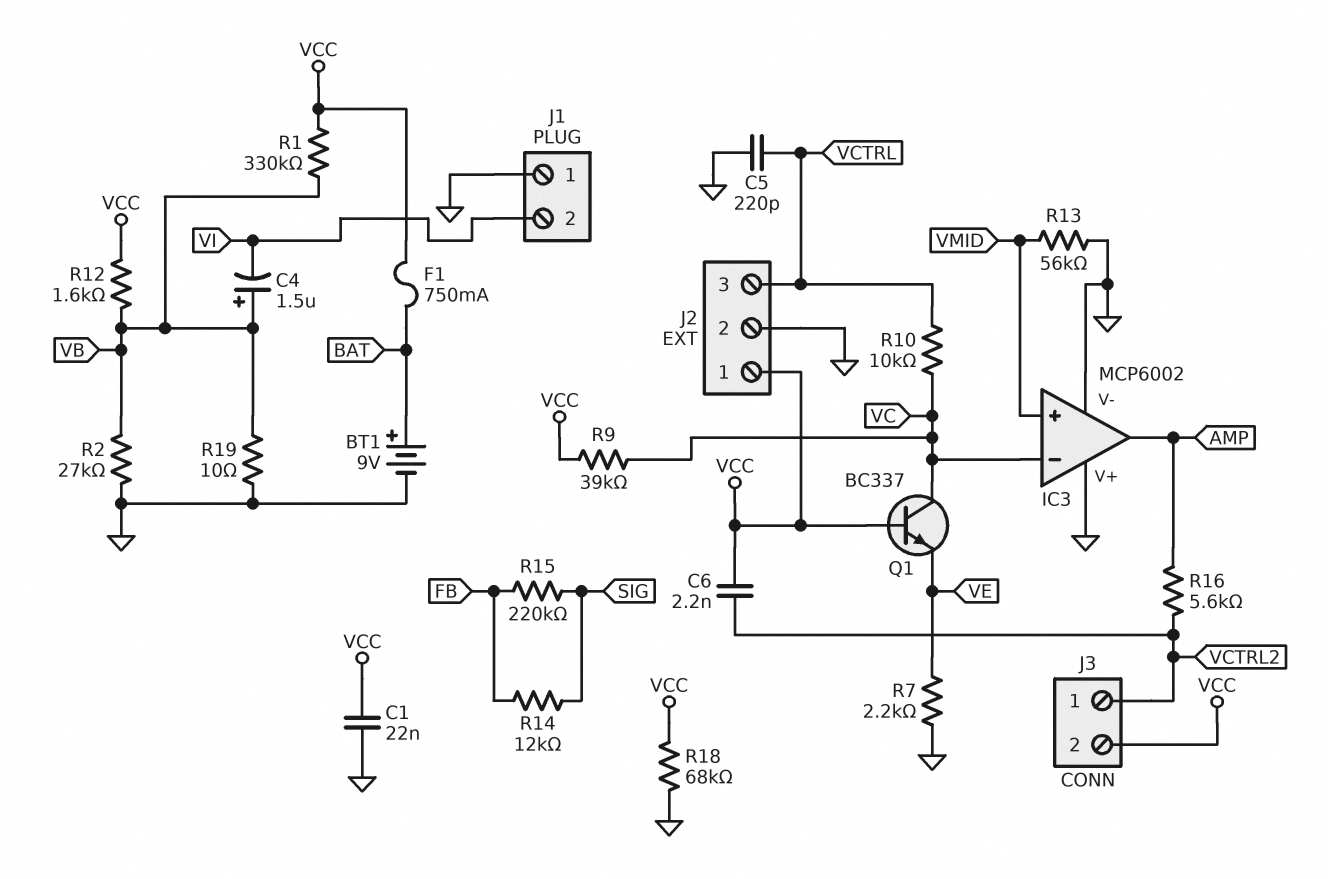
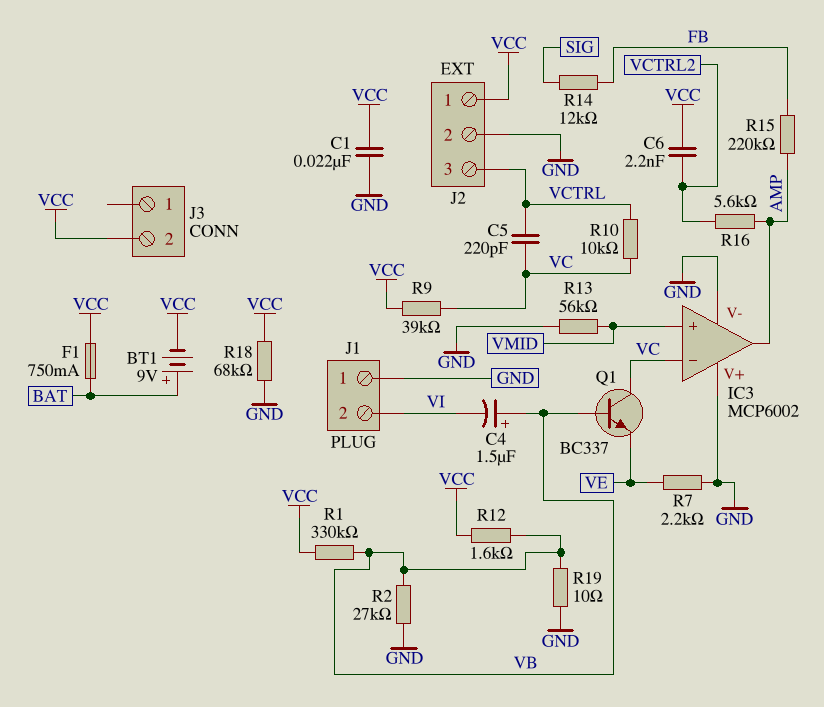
BT1: 9V (plus BAT, minus GND) -> 9V (plus BAT, minus VCC)
C5: 220pF (GND, VCTRL) -> 220pF (VC, VCTRL)
J3 pin 1: VCTRL2 -> none
Q1: NPN BC337 (B VCC, C VC, E VE) -> NPN BC337 (B VB, C VC, E VE)
R15: 220k (FB, SIG) -> 220k (AMP, FB)

